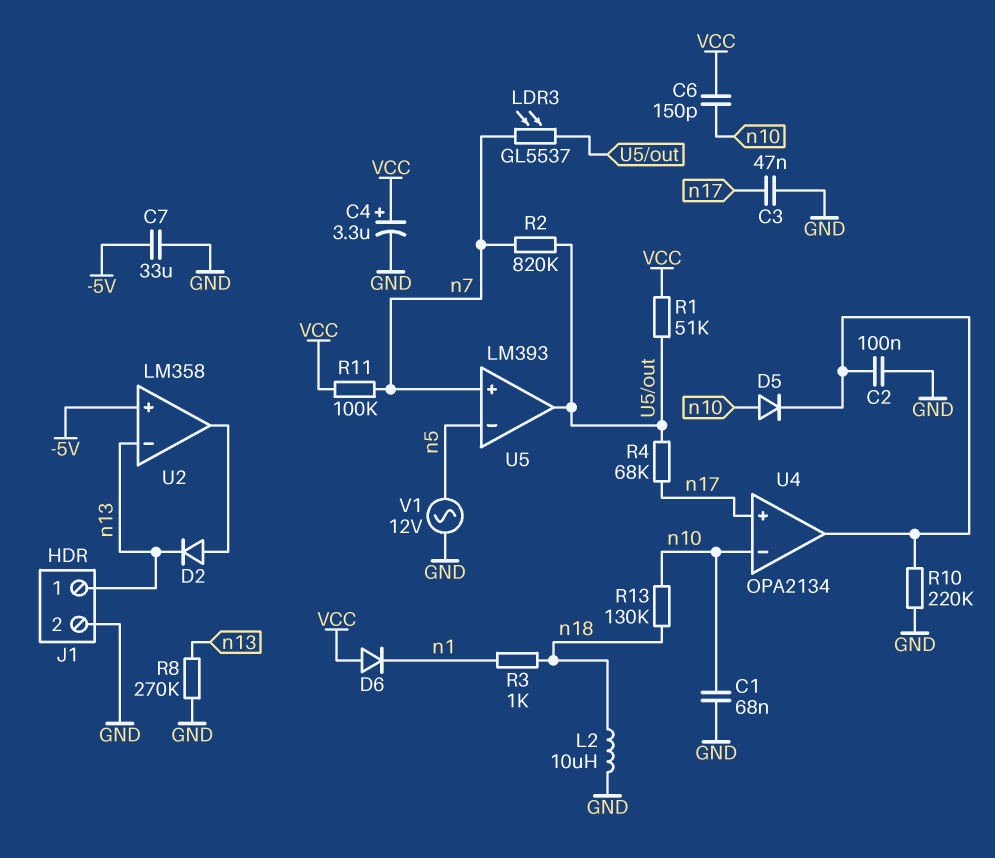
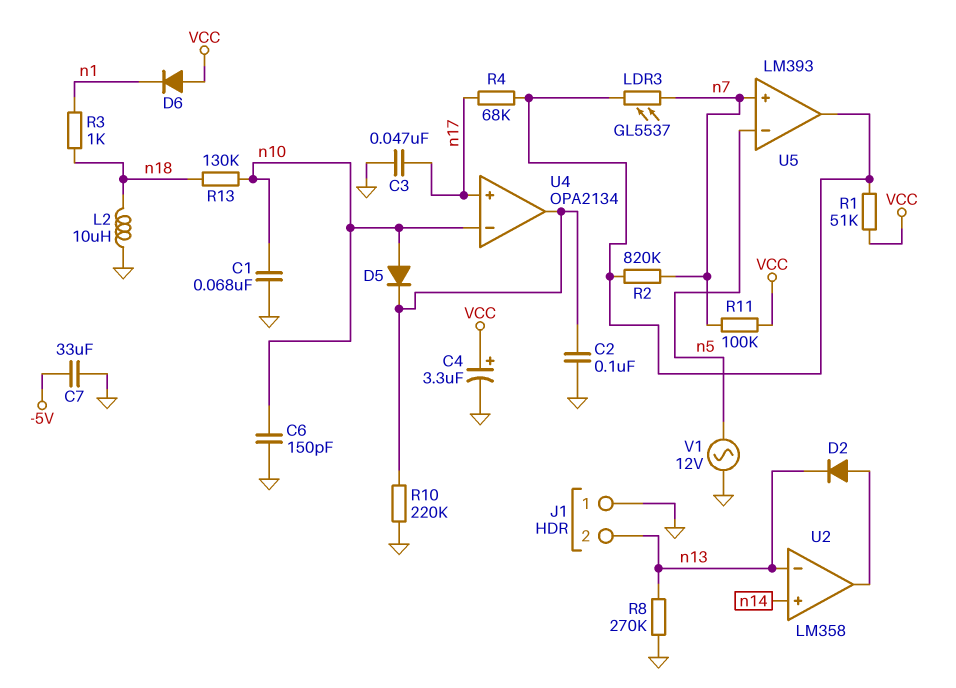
C6: 150pF (VCC, n10) -> 150pF (GND, n10)
J1 pin 1: n13 -> GND
J1 pin 2: GND -> n13
U2 pin in+: -5V -> n14

